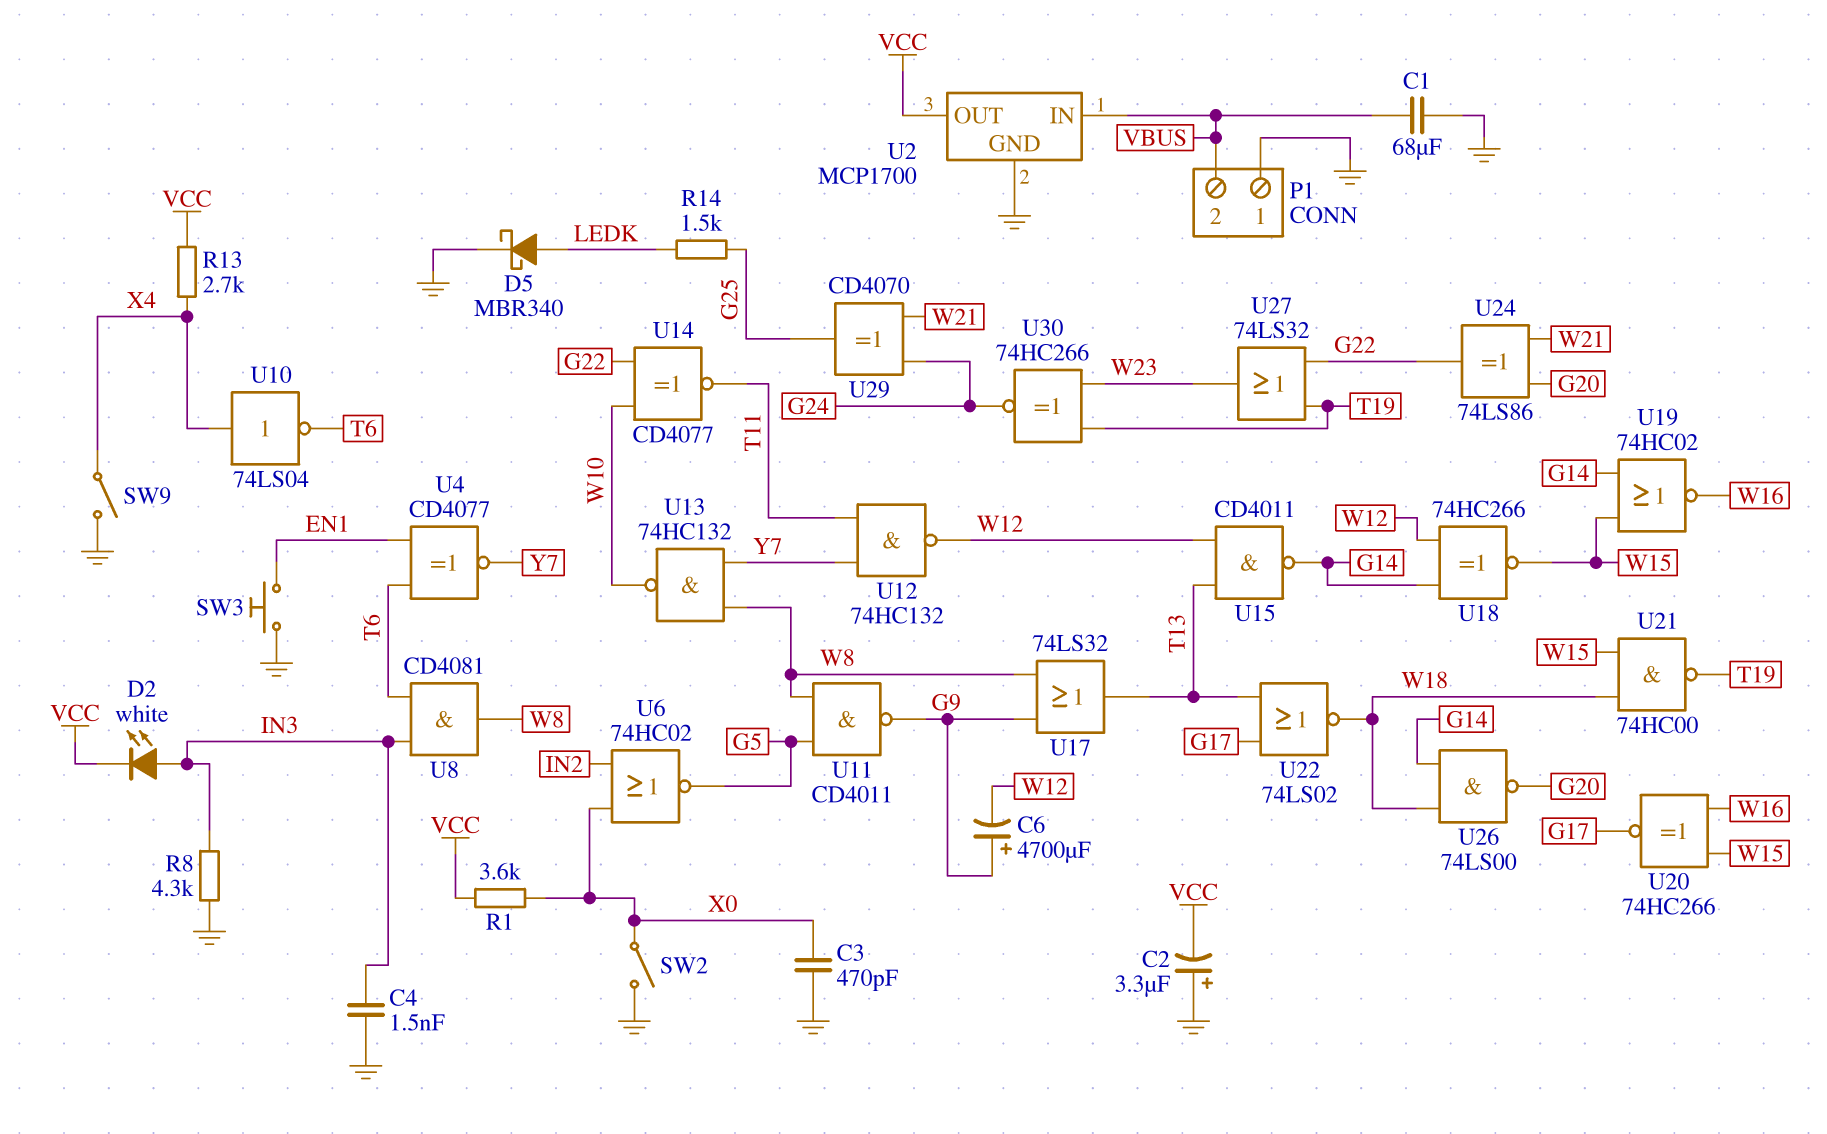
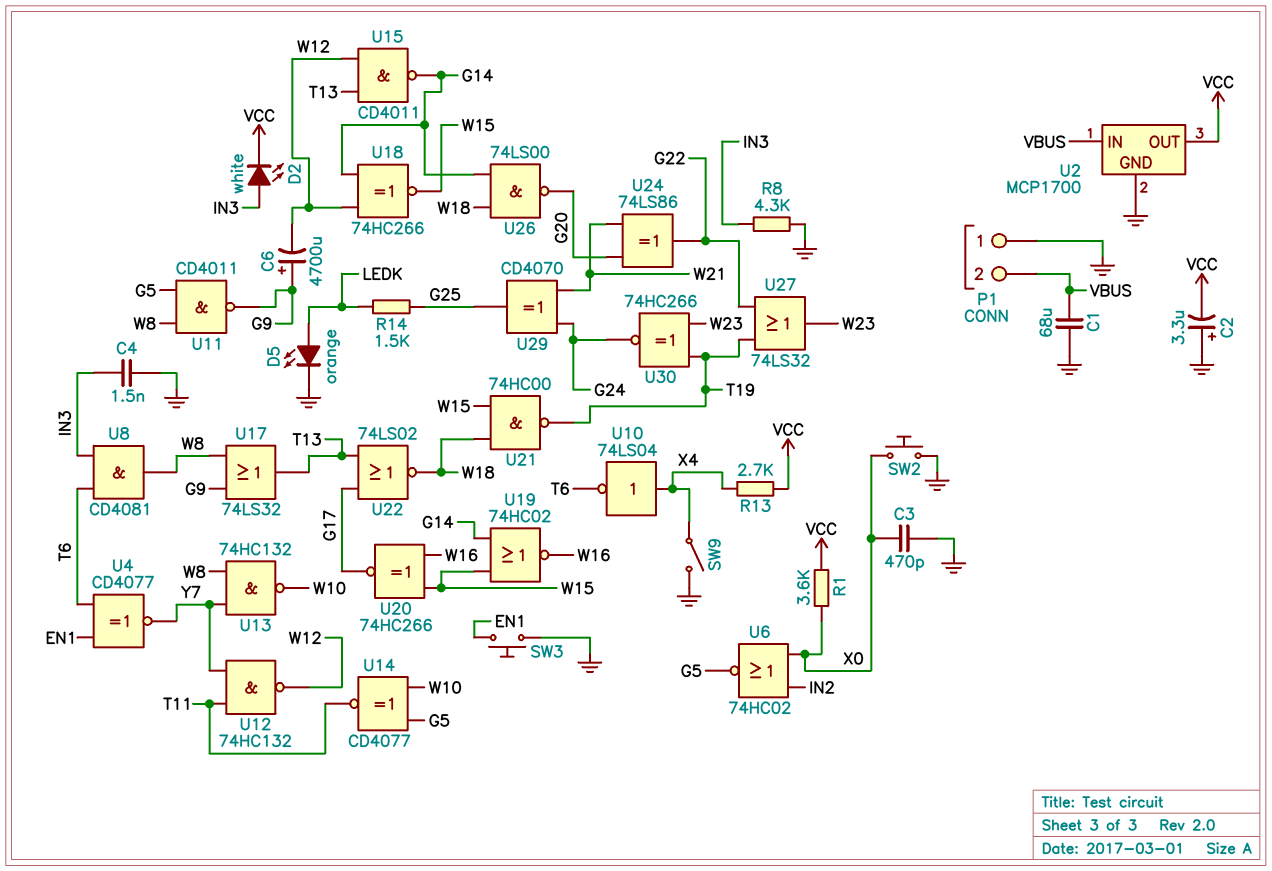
D5: schottky MBR340 (A LEDK, K GND) -> LED orange (A LEDK, K GND)
SW2: switch (GND, X0) -> button (GND, X0)
U14: XNOR CD4077 (in G22, in W10, out T11) -> XNOR CD4077 (in G5, in W10, out T11)

